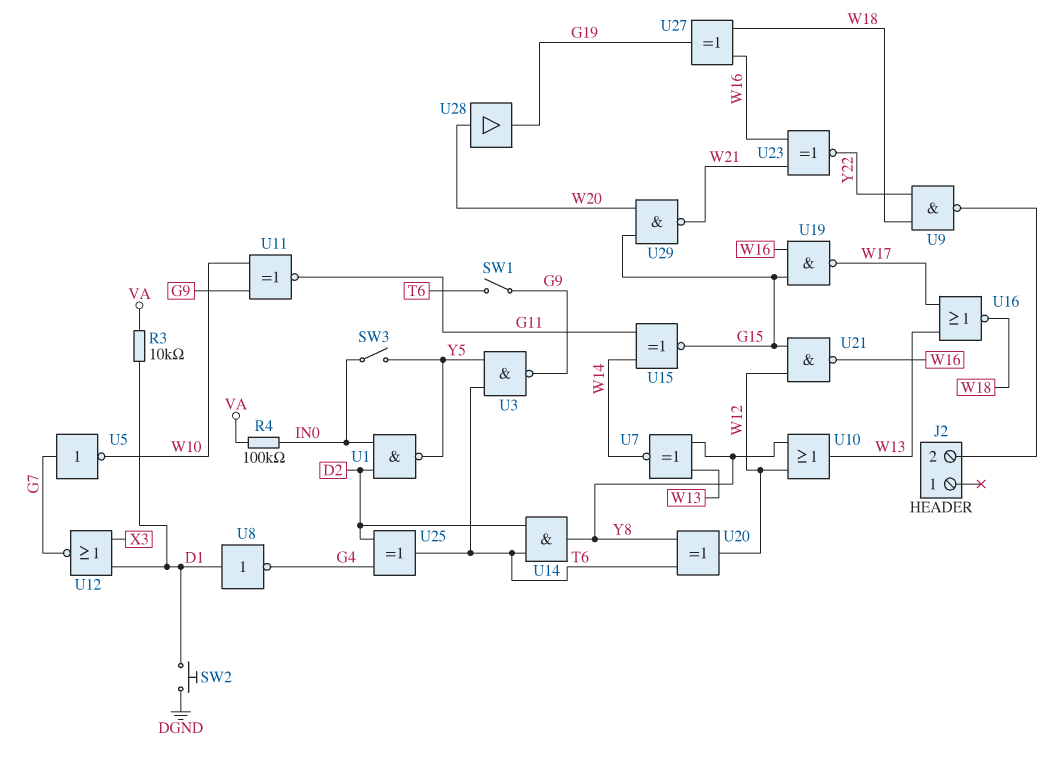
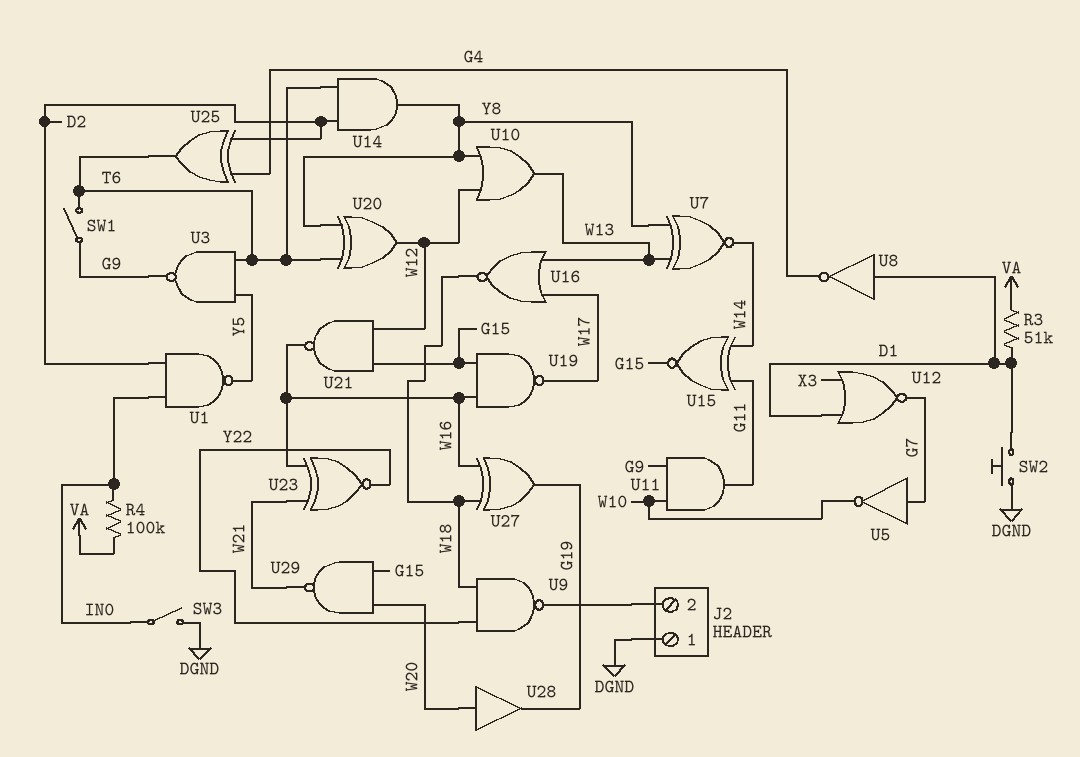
J2 pin 1: none -> DGND
R3: 10k (D1, VA) -> 51k (D1, VA)
SW3: switch (IN0, Y5) -> switch (DGND, IN0)
U11: XNOR (in G9, in W10, out G11) -> AND (in G9, in W10, out G11)

